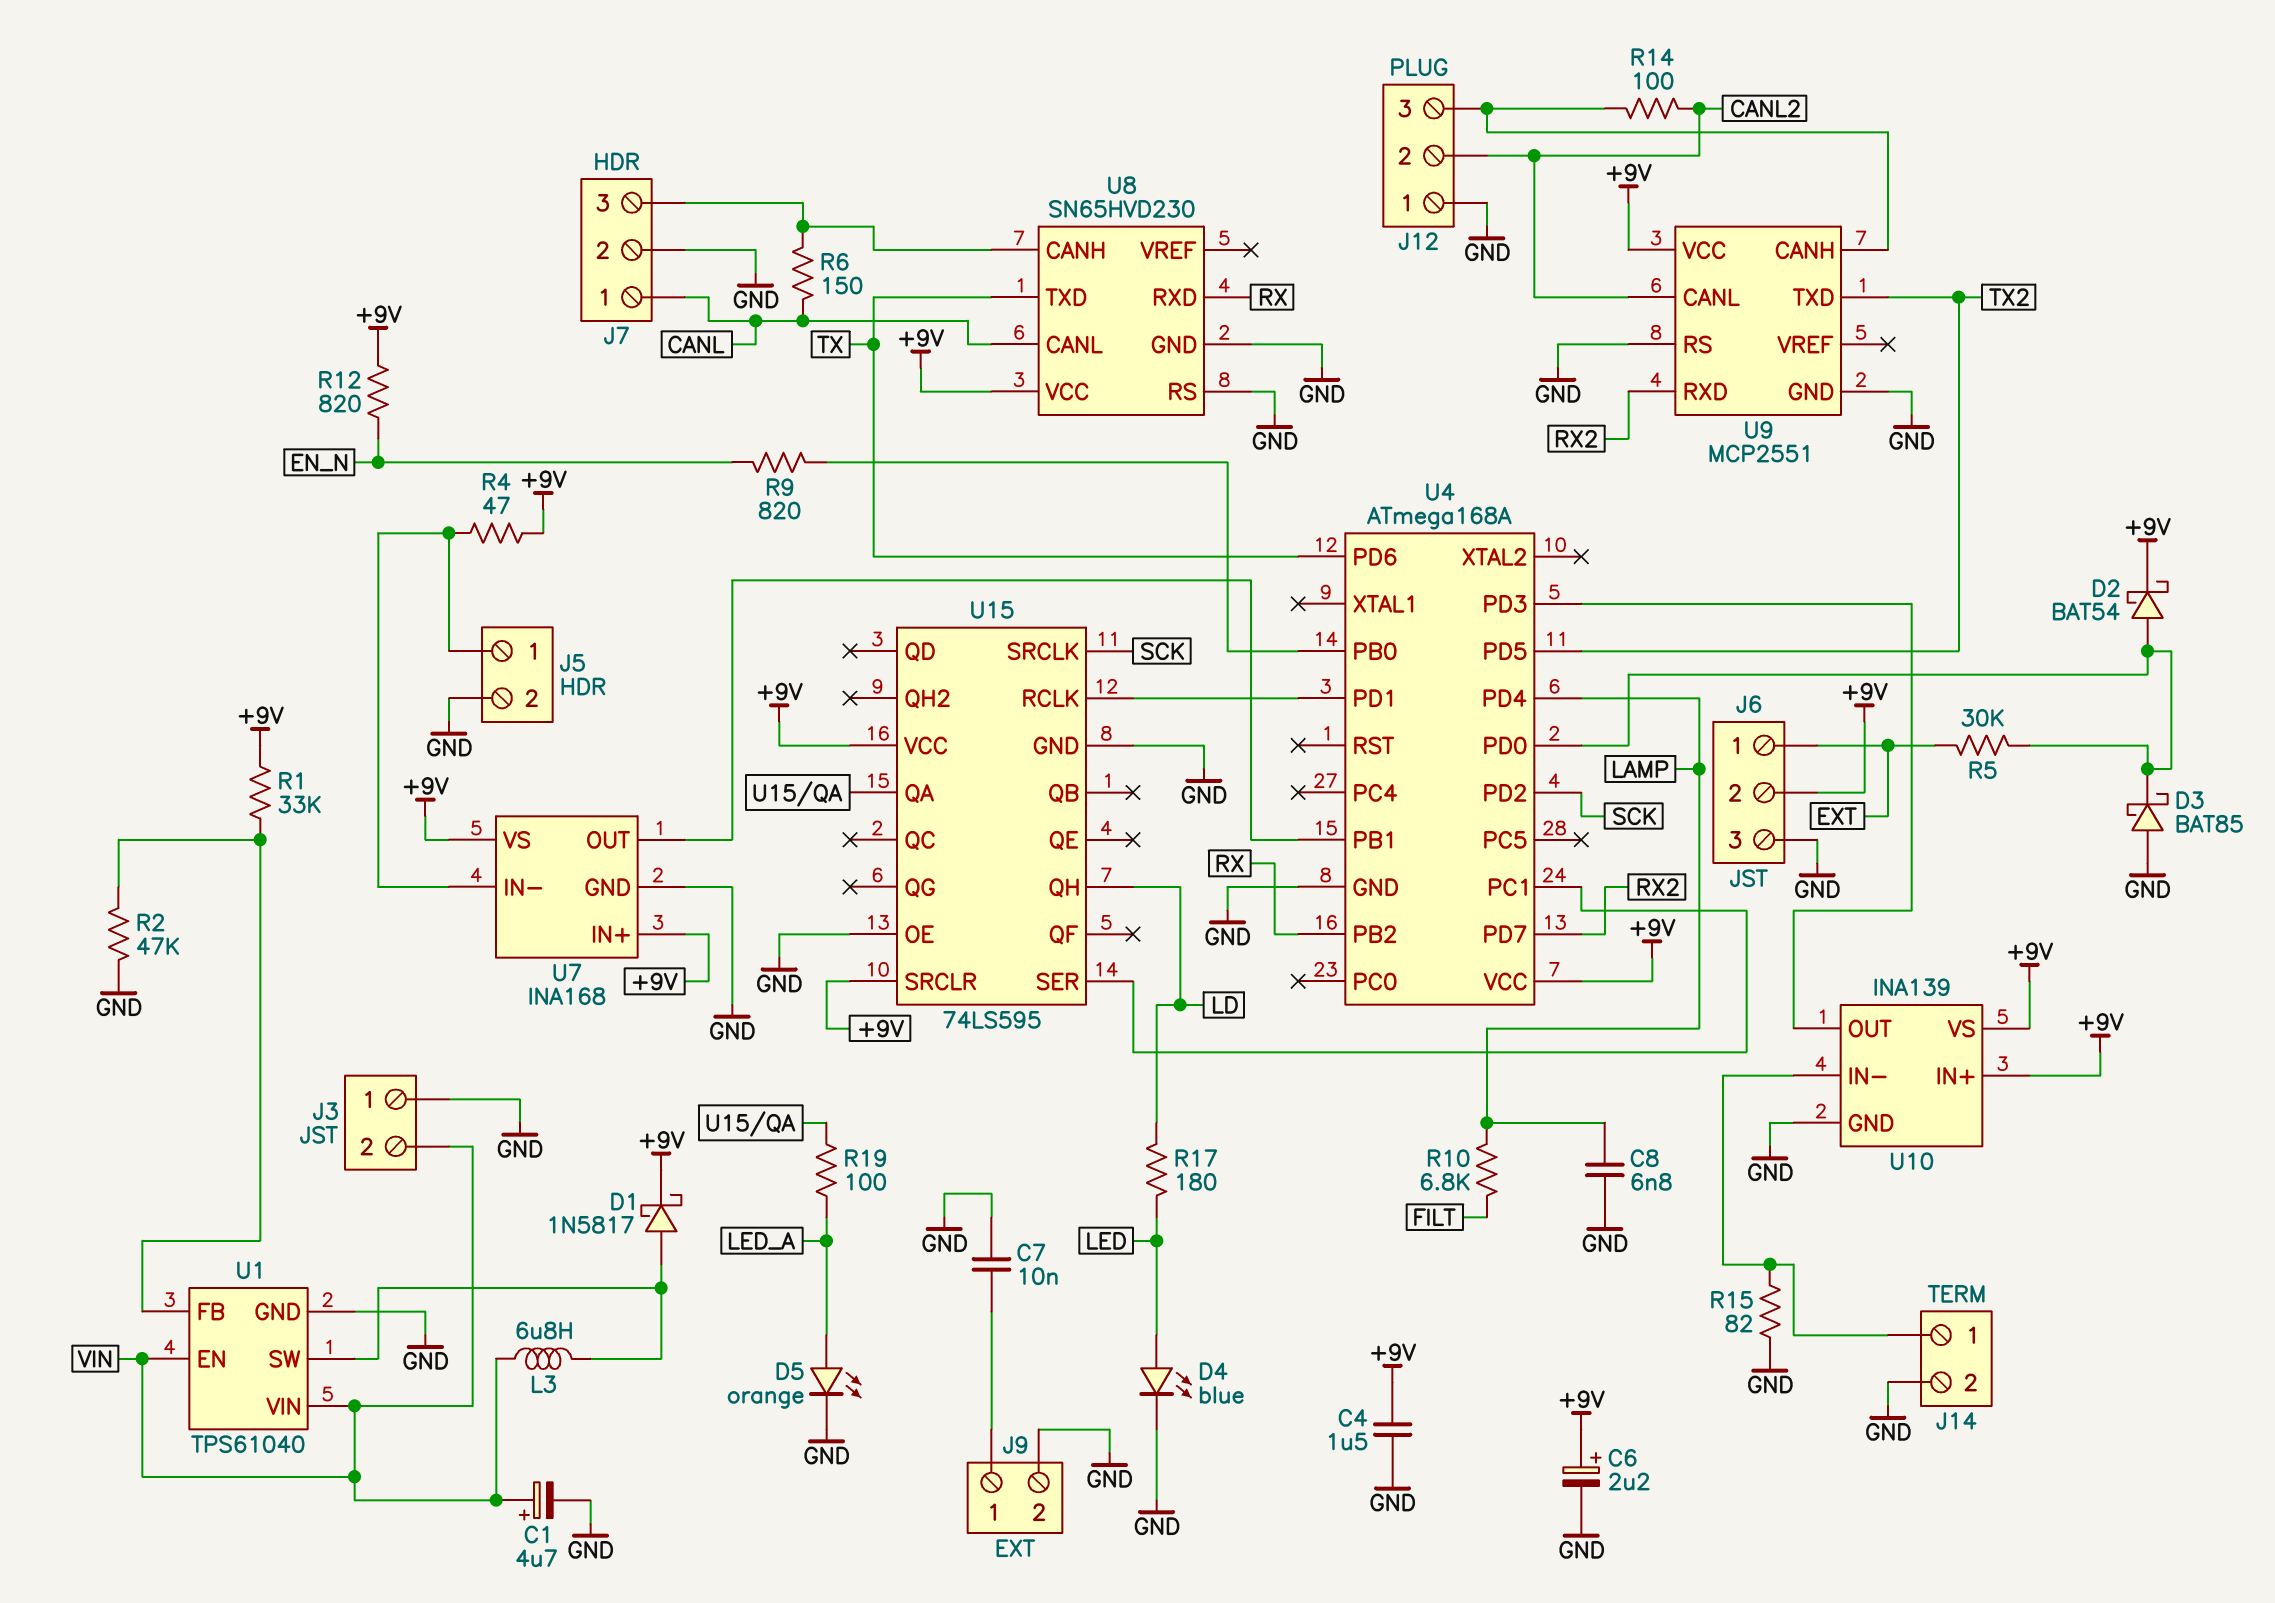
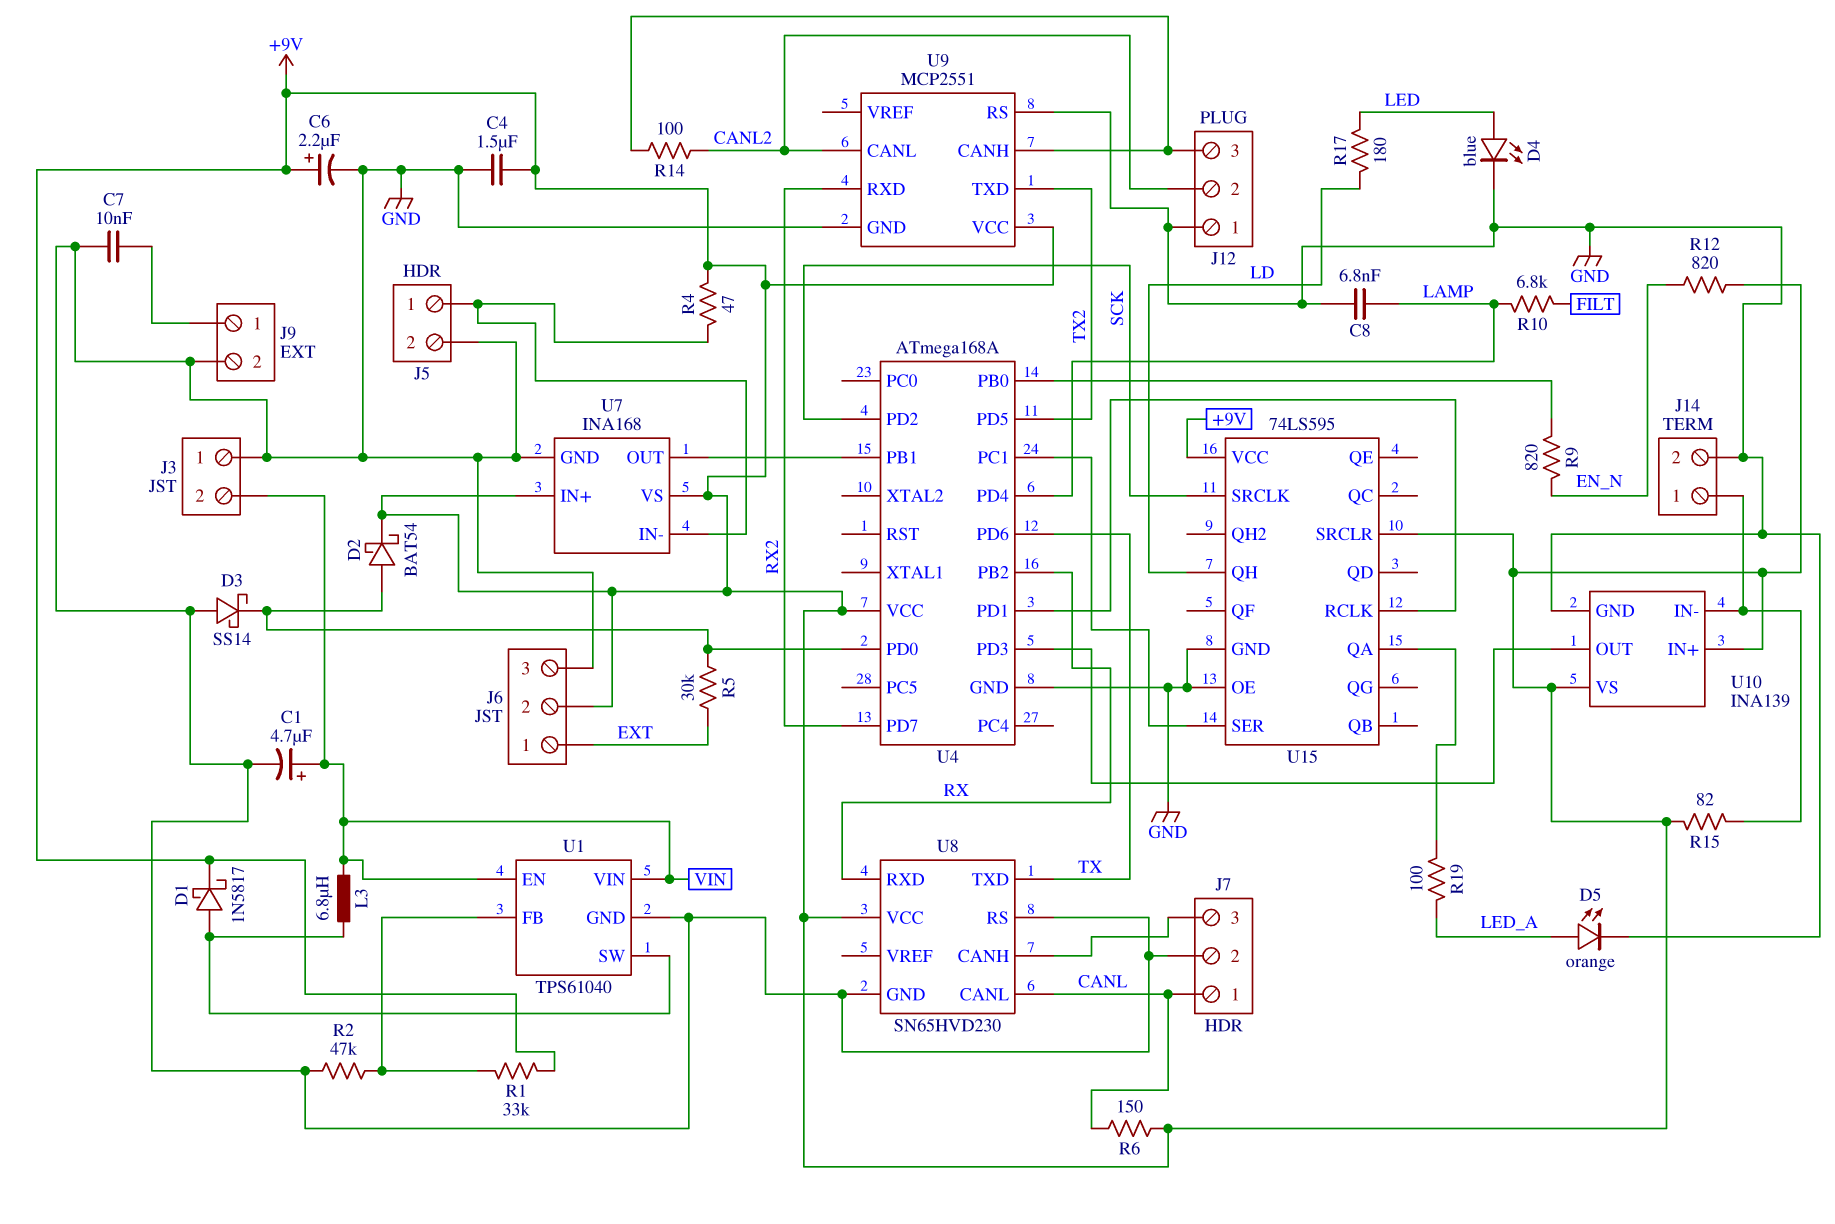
D3: schottky BAT85 (A GND, K U4/PD0) -> schottky SS14 (A GND, K U4/PD0)
R6: 150 (CANL, J7/3) -> 150 (+9V, CANL)
R15: 82 (GND, J14/1) -> 82 (+9V, J14/1)

